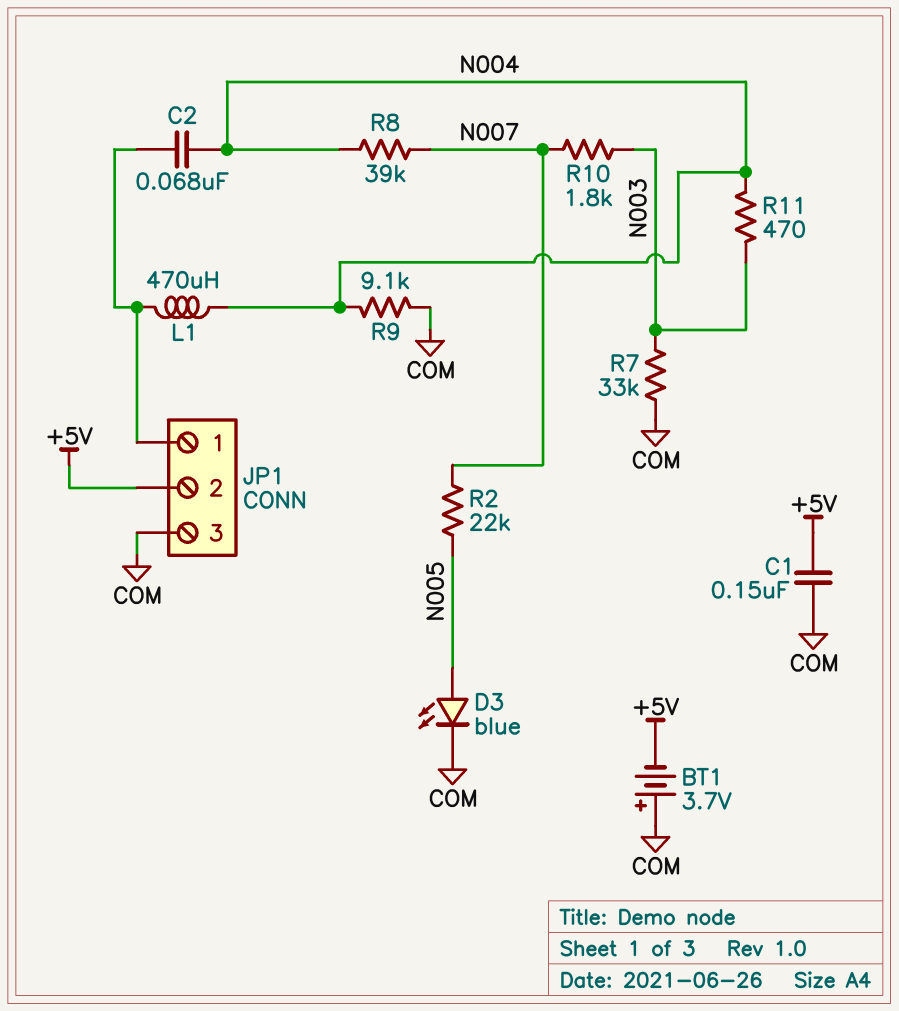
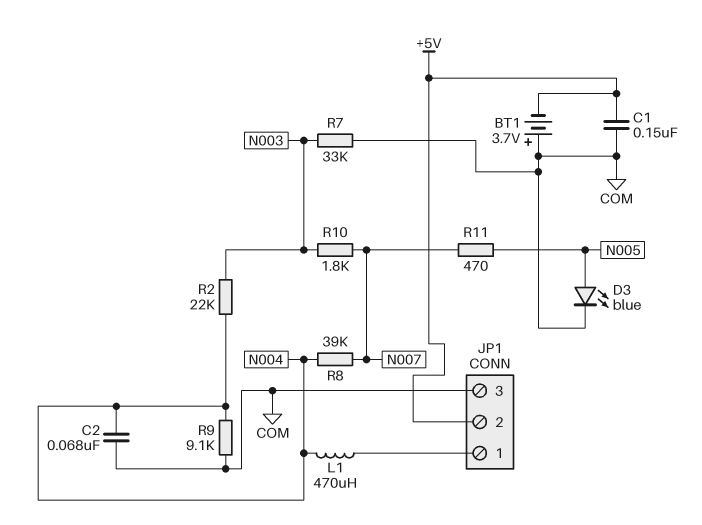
C2: 68nF (JP1/1, N004) -> 68nF (COM, N004)
R2: 22k (N005, N007) -> 22k (N003, N004)
R11: 470 (N003, N004) -> 470 (N005, N007)

